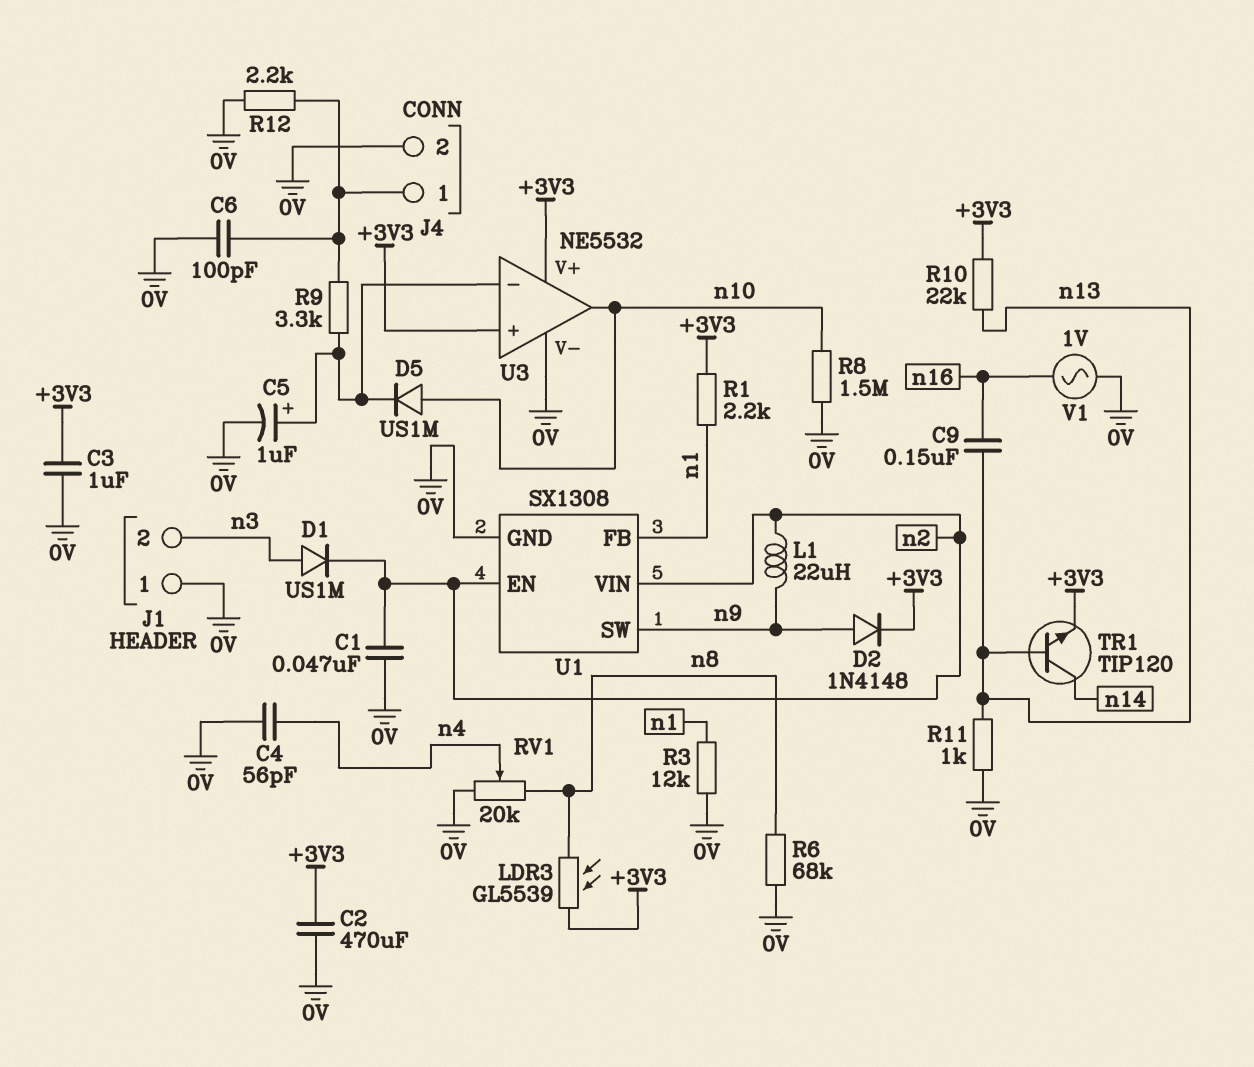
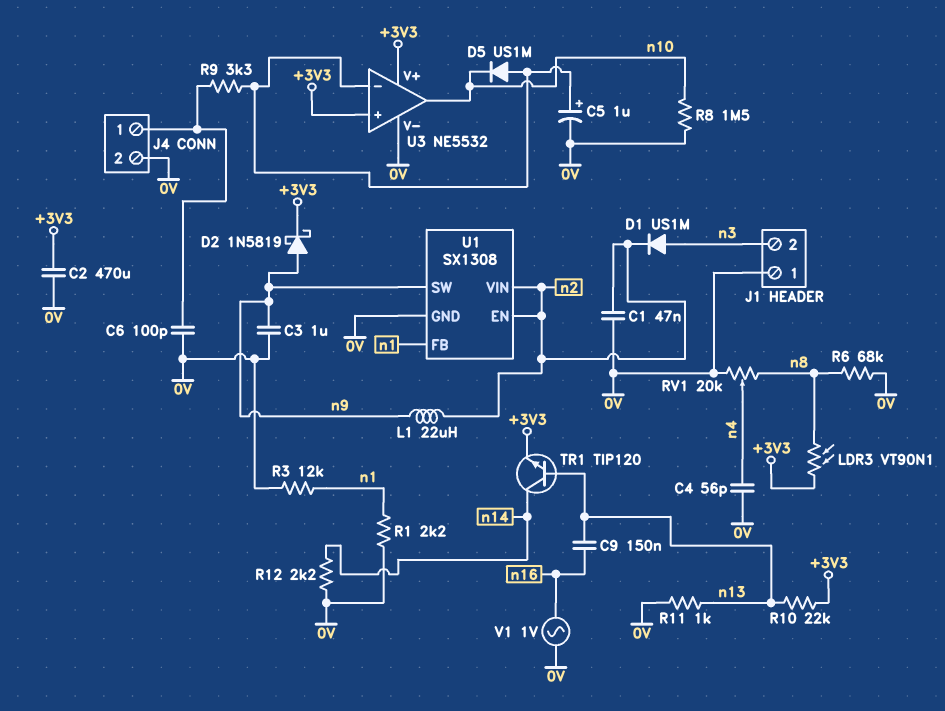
C3: 1uF (+3V3, 0V) -> 1uF (0V, n9)
D2: diode 1N4148 (A n9, K +3V3) -> schottky 1N5819 (A n9, K +3V3)
D5: diode US1M (A n10, K U3/in-) -> diode US1M (A U3/in-, K n10)
LDR3: GL5539 (+3V3, n8) -> VT90N1 (+3V3, n8)
R1: 2.2k (+3V3, n1) -> 2.2k (0V, n1)
R12: 2.2k (0V, J4/1) -> 2.2k (0V, n14)

